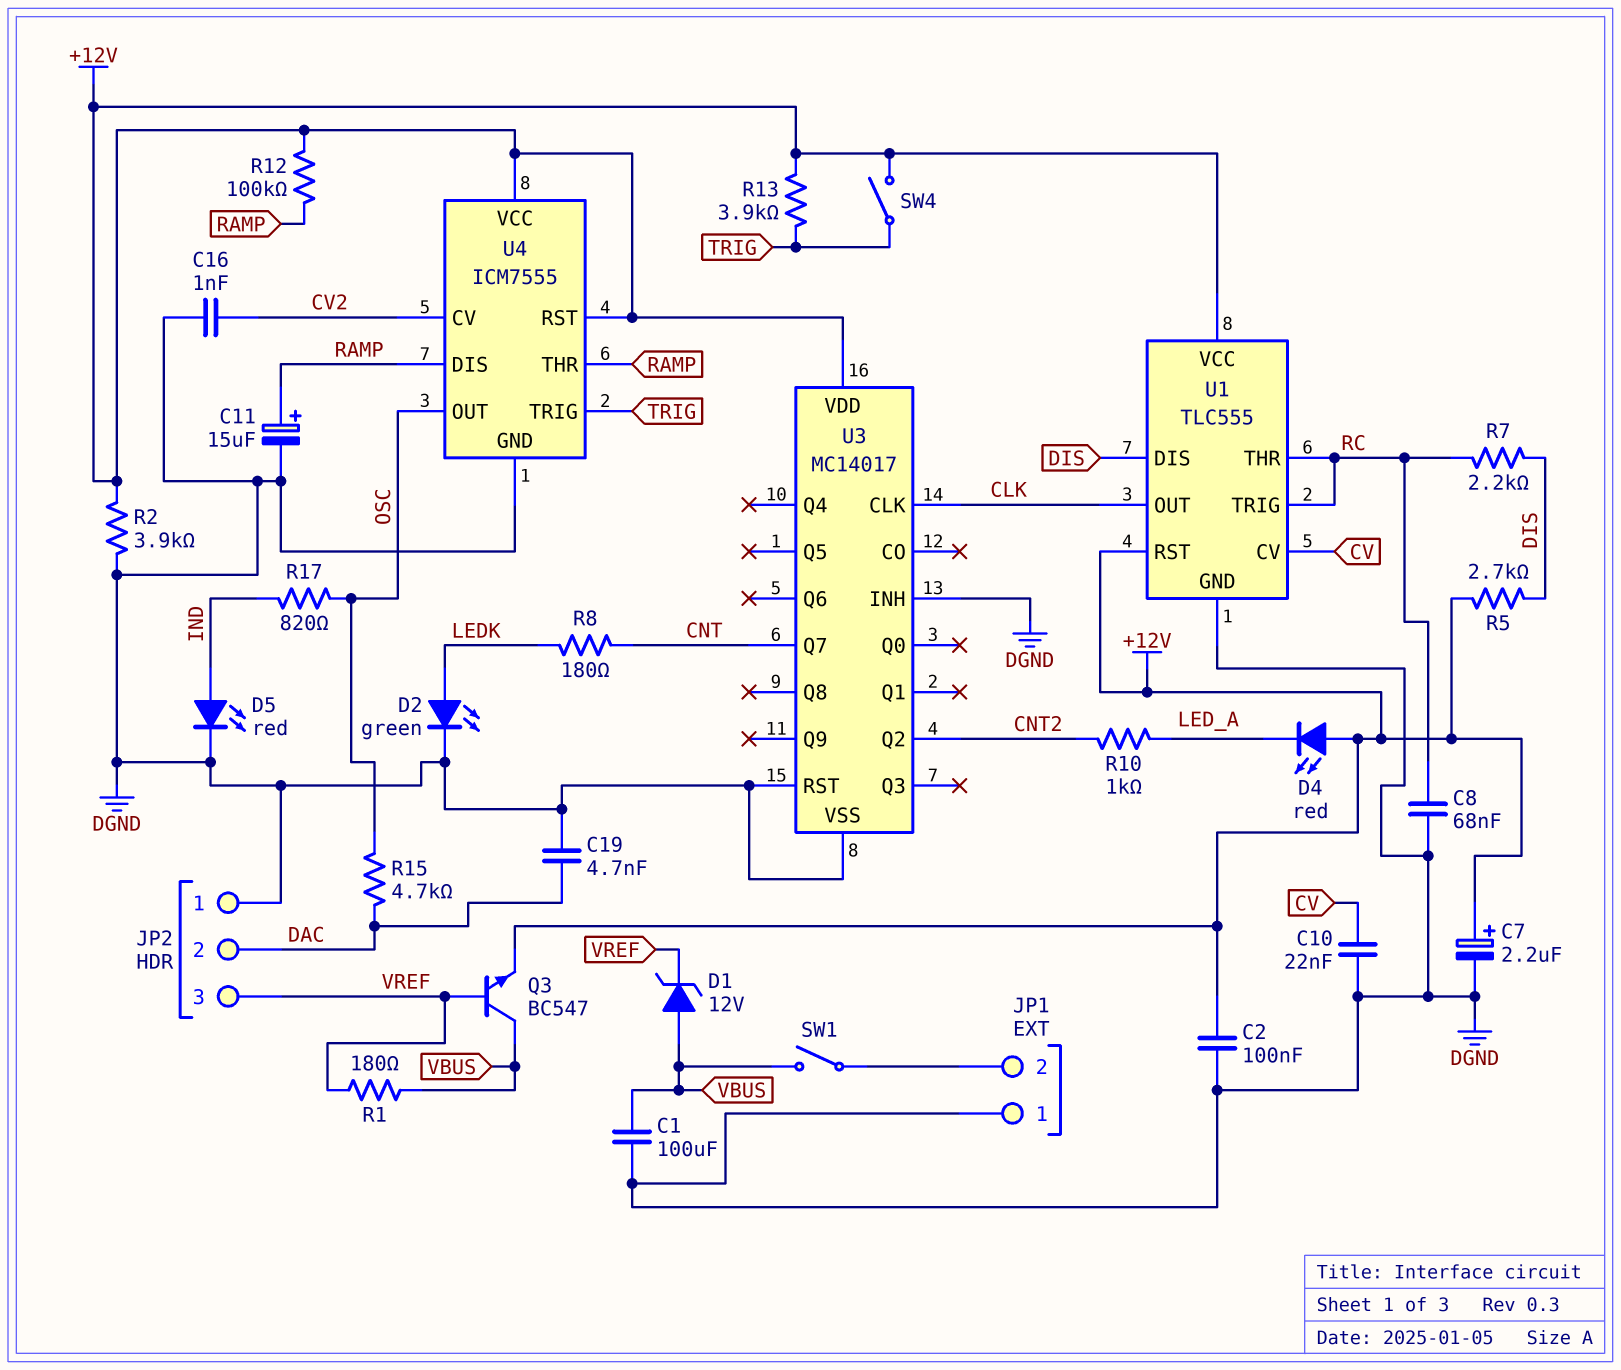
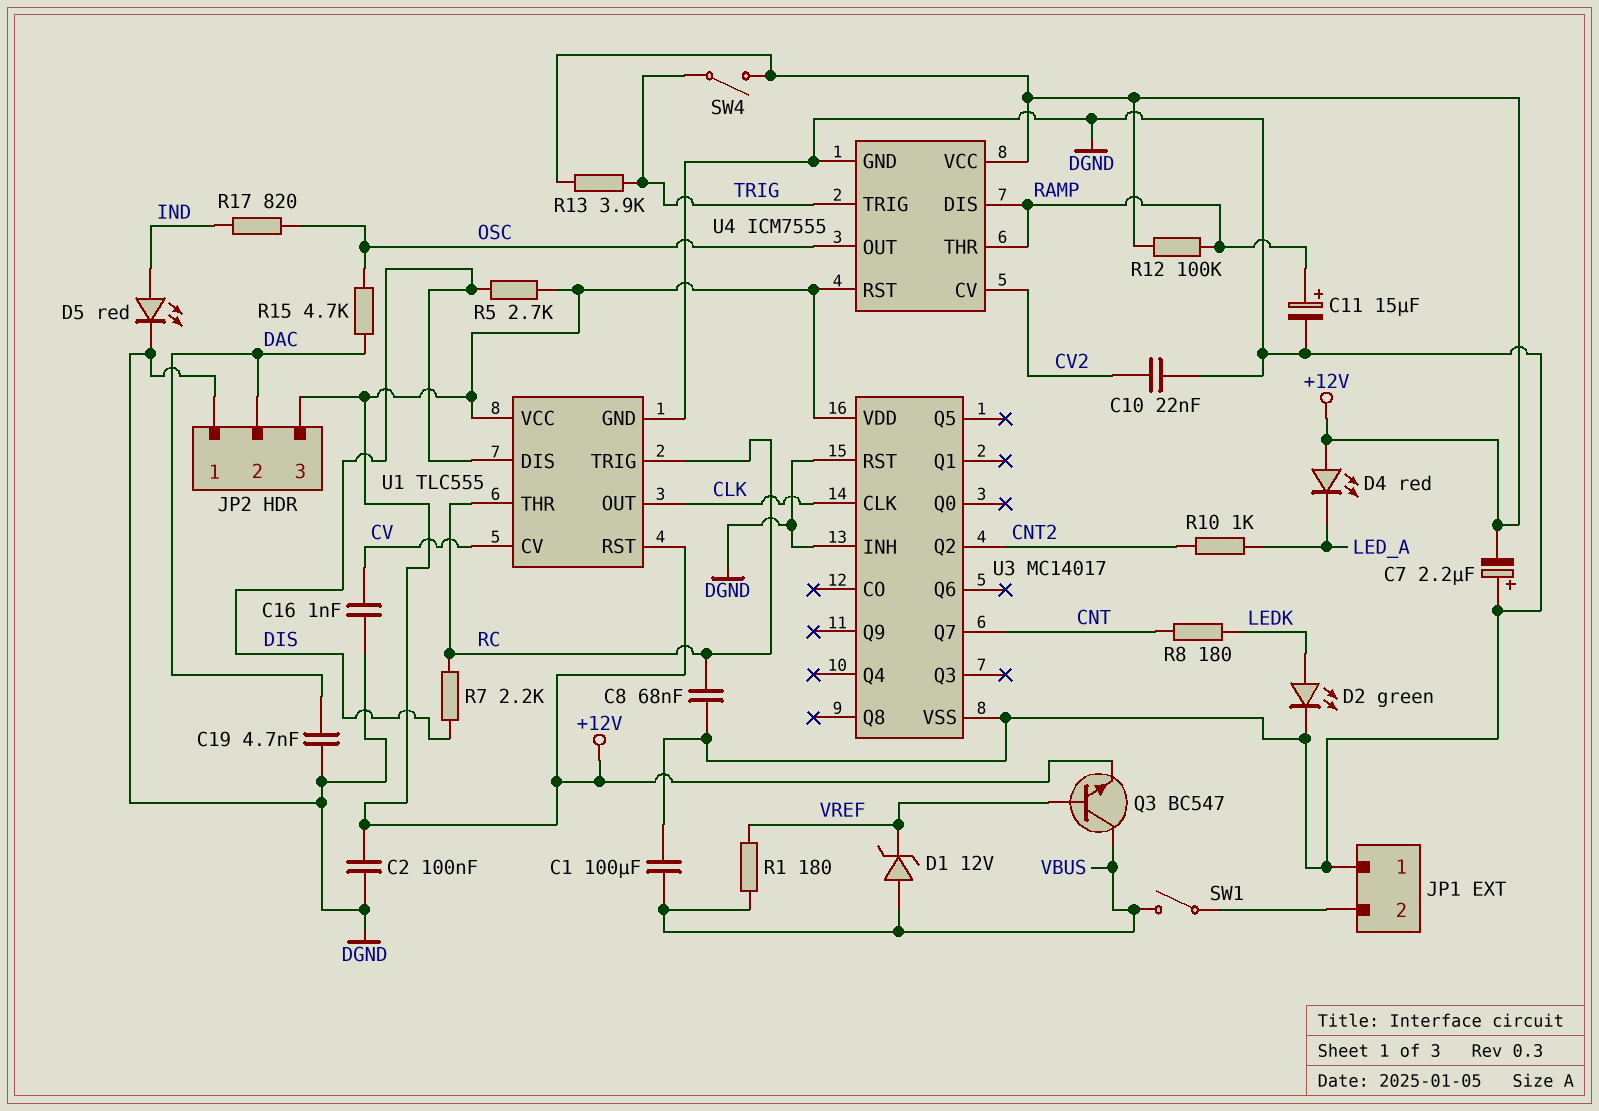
C7: 2.2uF (plus +12V, minus DGND) -> 2.2uF (plus DGND, minus +12V)
C10: 22nF (CV, DGND) -> 22nF (CV2, DGND)
C16: 1nF (CV2, DGND) -> 1nF (CV, DGND)
JP2 pin 3: VREF -> +12V
R2: 3.9k (+12V, DGND) -> none

